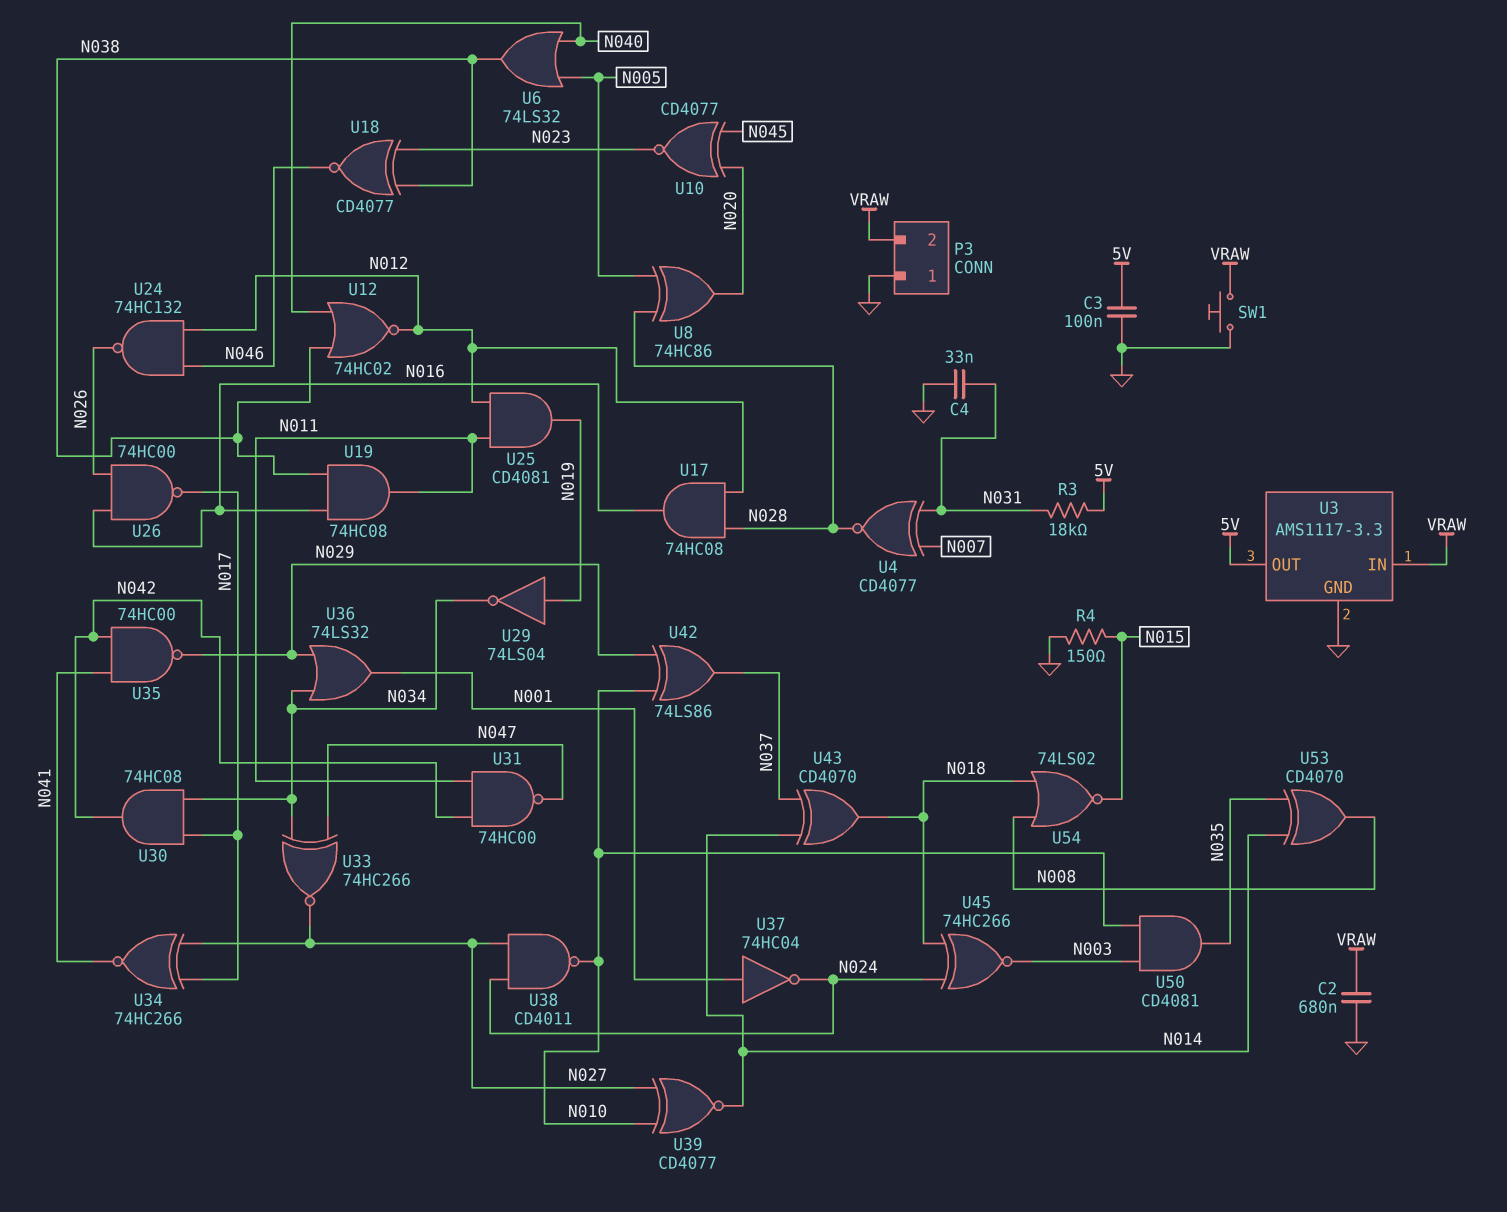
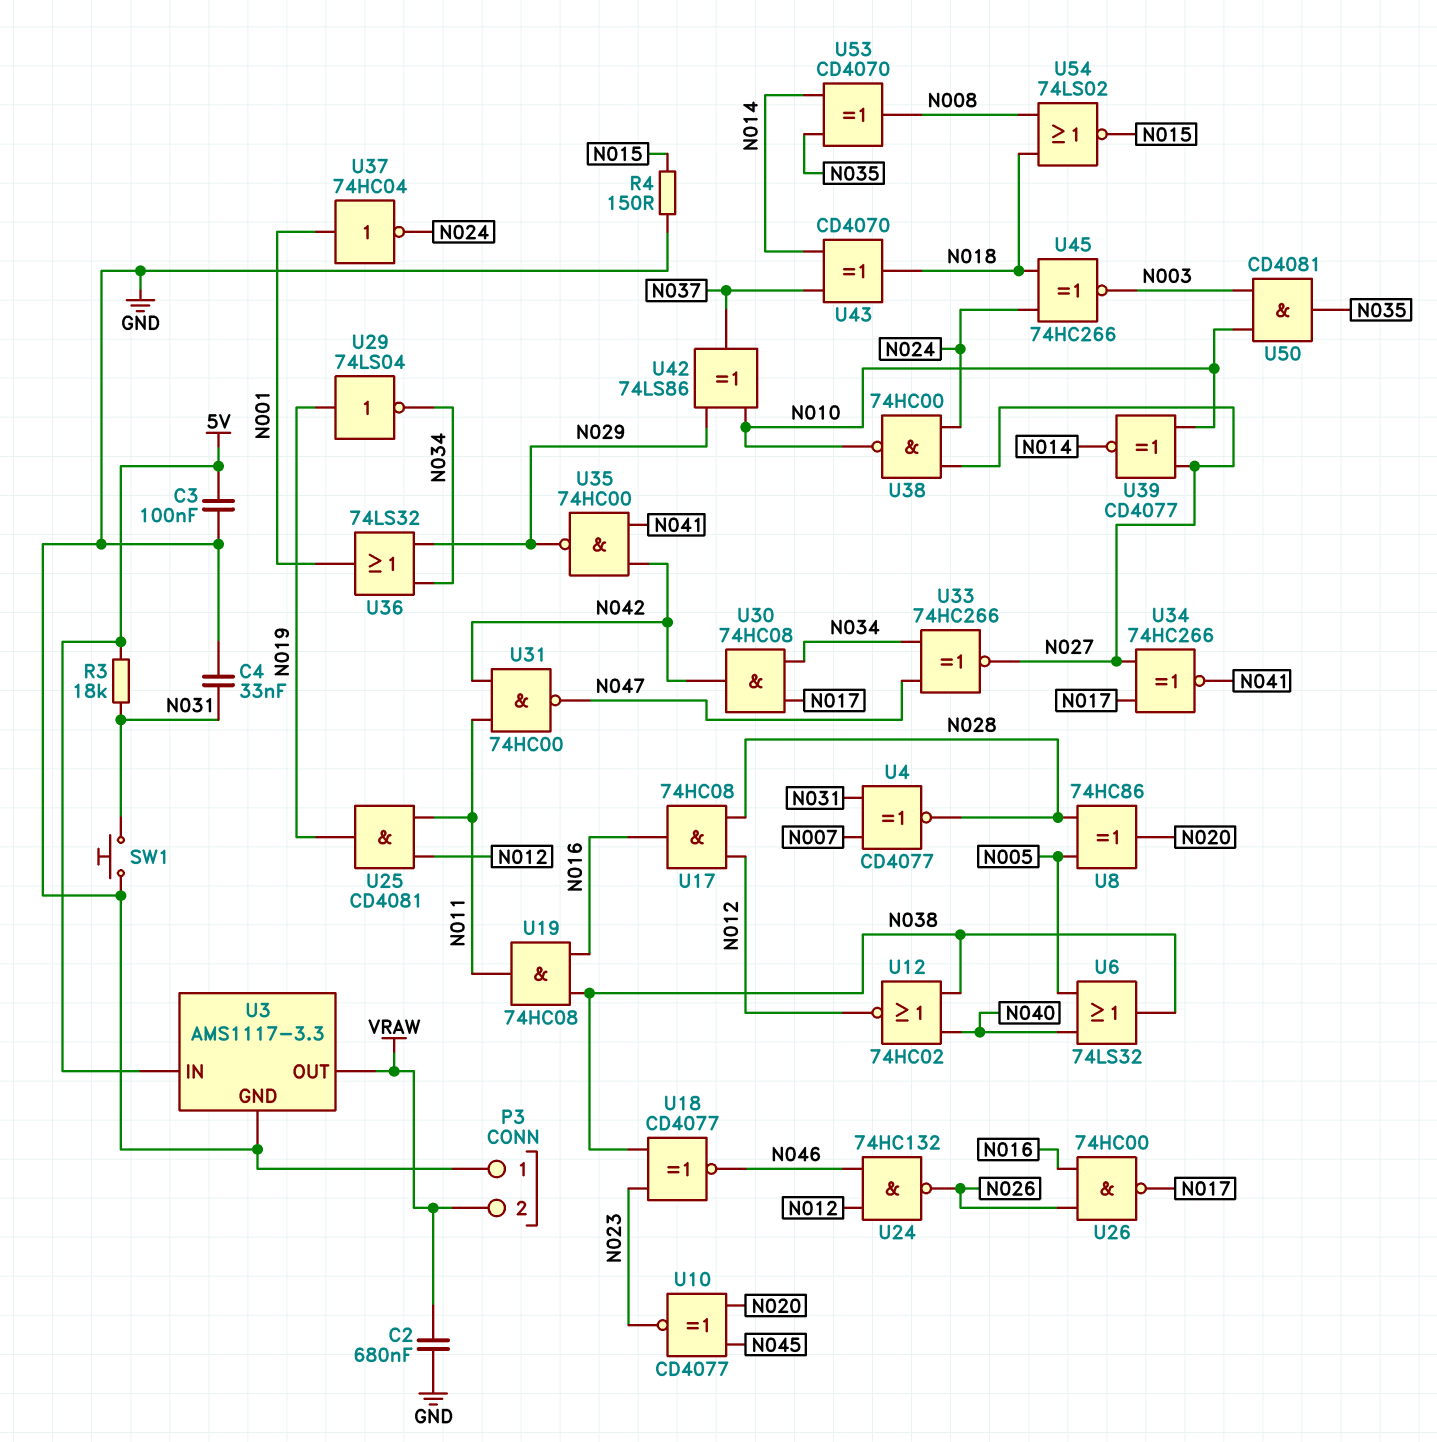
SW1: button (GND, VRAW) -> button (GND, N031)
U3 pin IN: VRAW -> 5V
U3 pin OUT: 5V -> VRAW
U38: NAND CD4011 (in N024, in N027, out N010) -> NAND 74HC00 (in N024, in N027, out N010)

